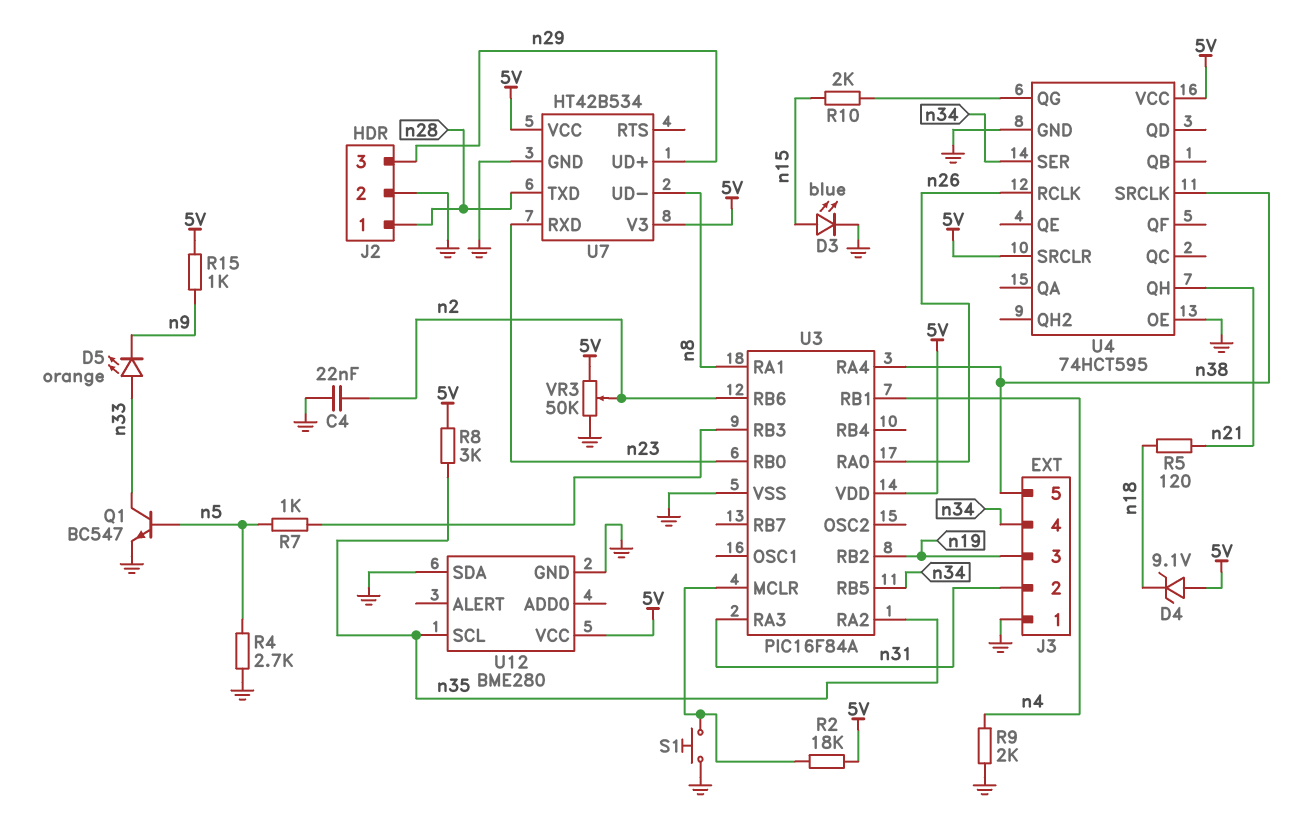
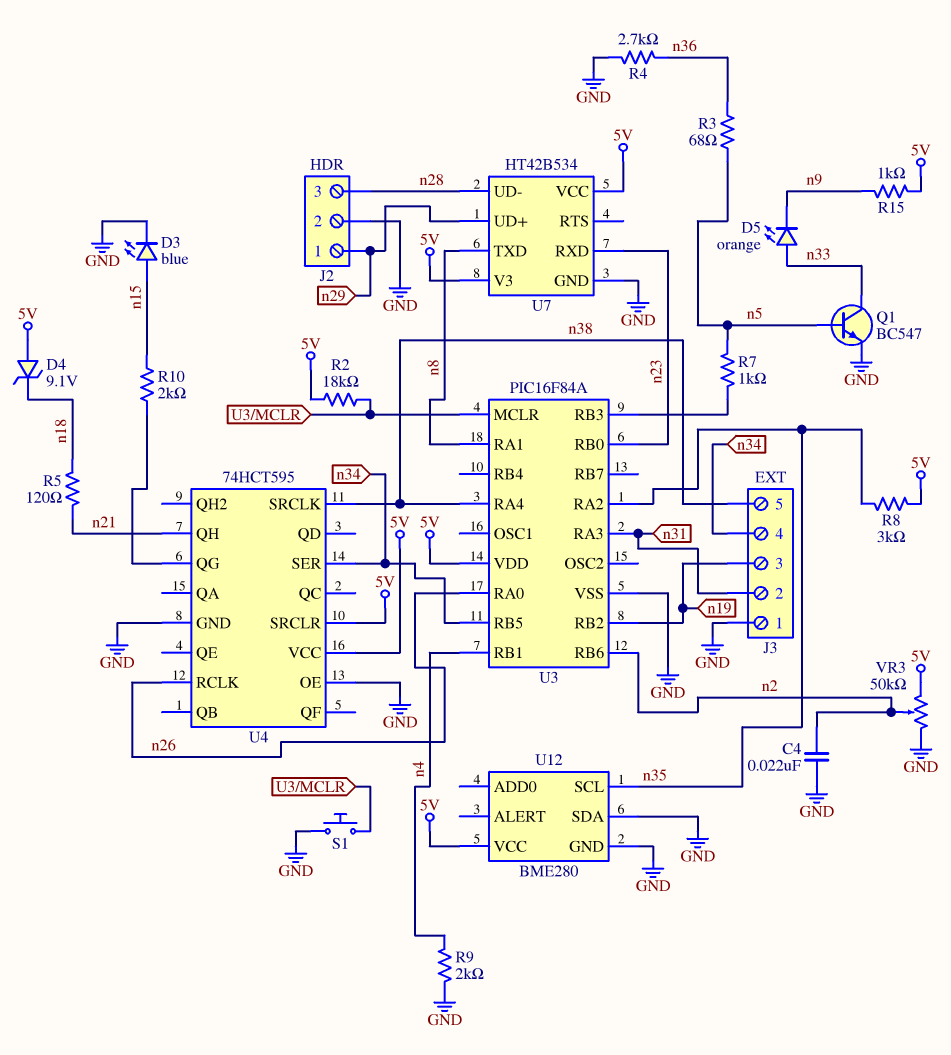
J2 pin 1: n28 -> n29
J2 pin 3: n29 -> n28
R3: none -> 68 (n5, n36)
R4: 2.7k (GND, n5) -> 2.7k (GND, n36)
U7 pin TXD: n28 -> n8
U7 pin UD-: n8 -> n28

